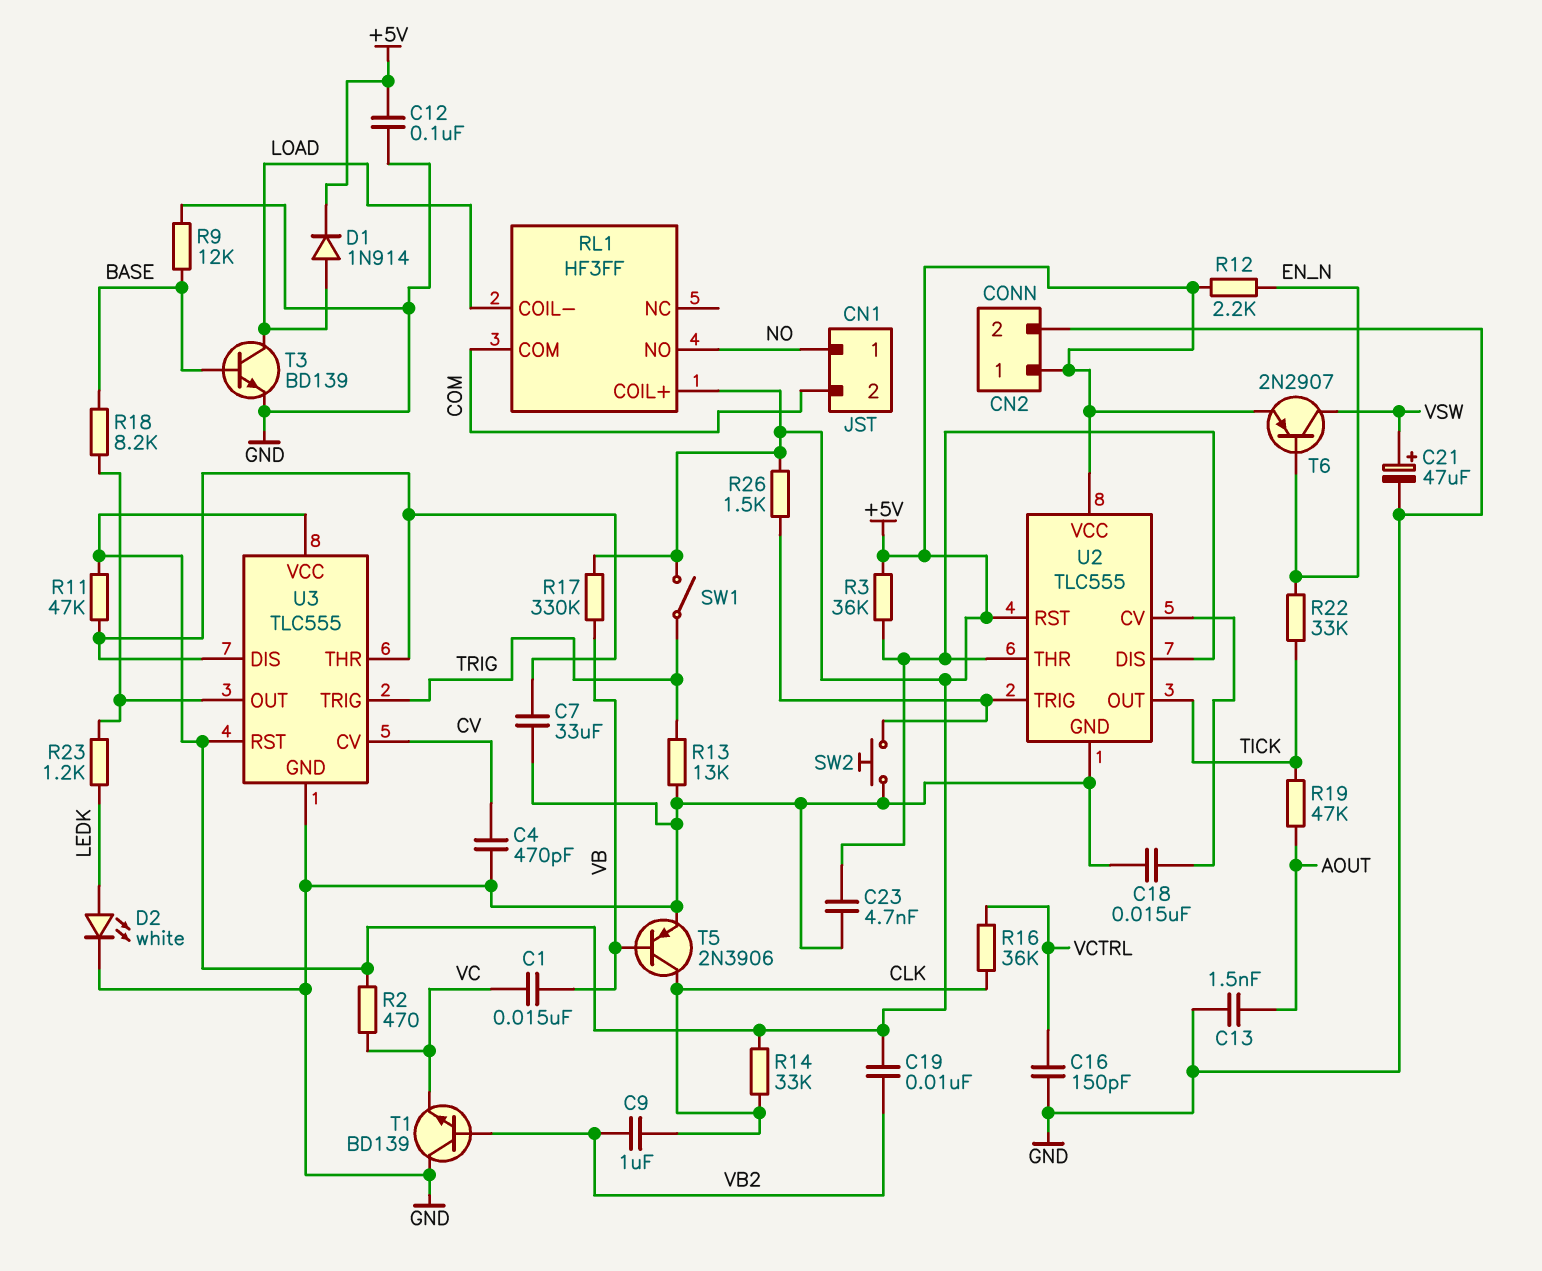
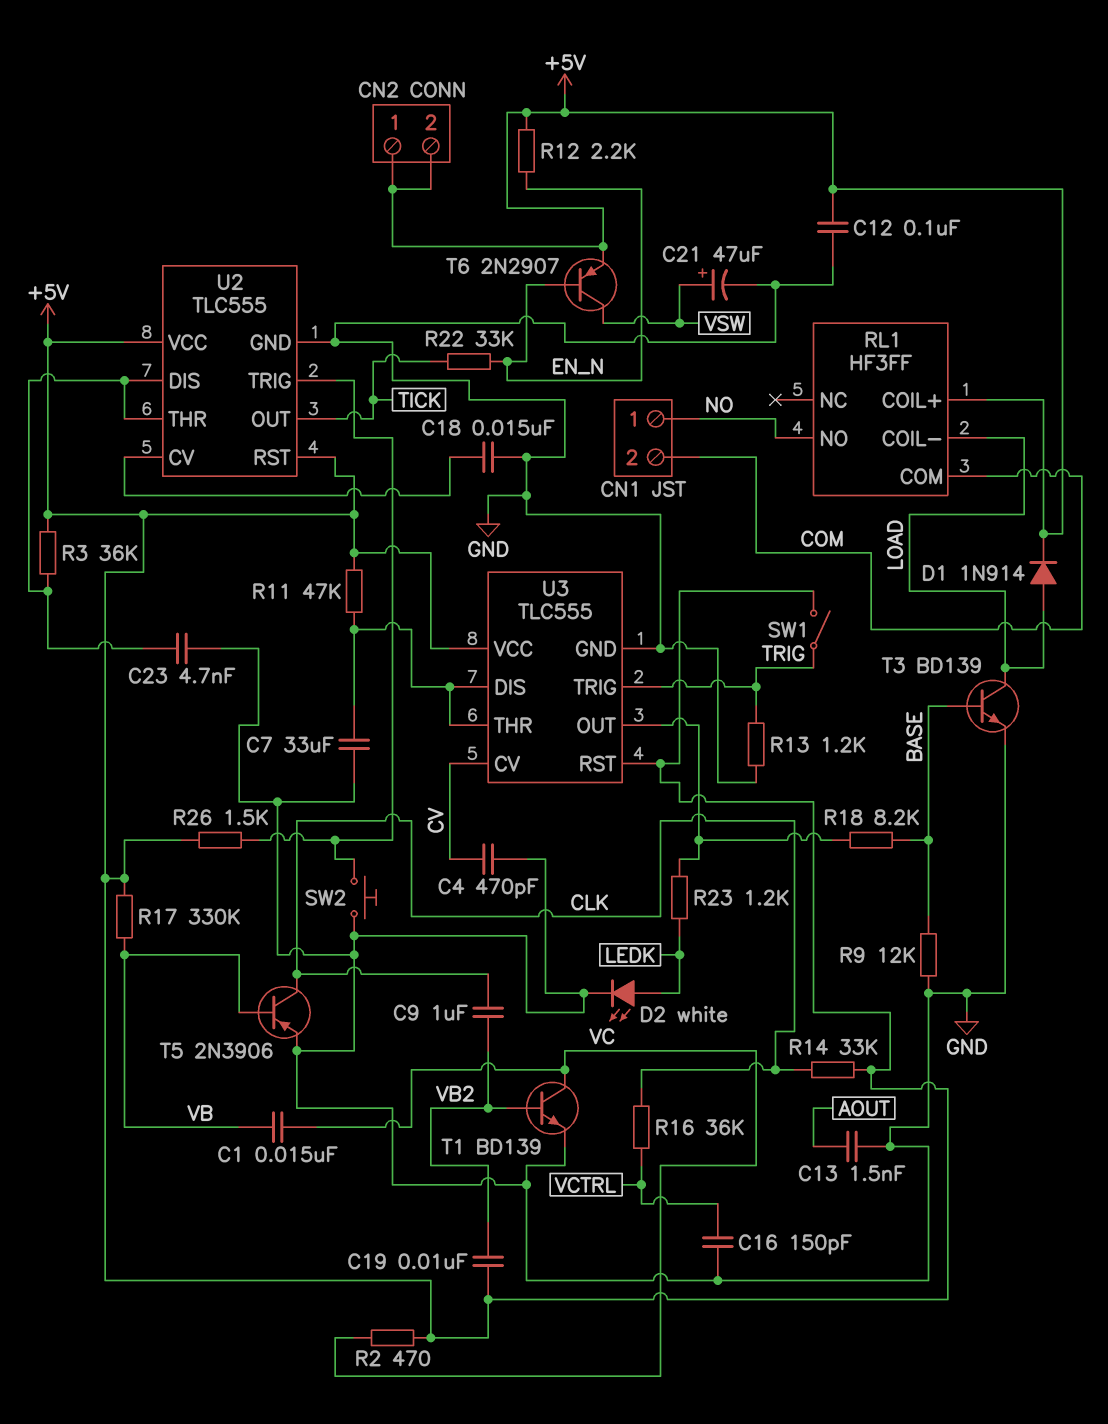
CN2 pin 2: GND -> +5V
R13: 13k (GND, TRIG) -> 1.2k (GND, TRIG)
R19: 47k (AOUT, TICK) -> none
T1: NPN BD139 (B VB2, C GND, E VC) -> NPN BD139 (B VB2, C VC, E GND)

